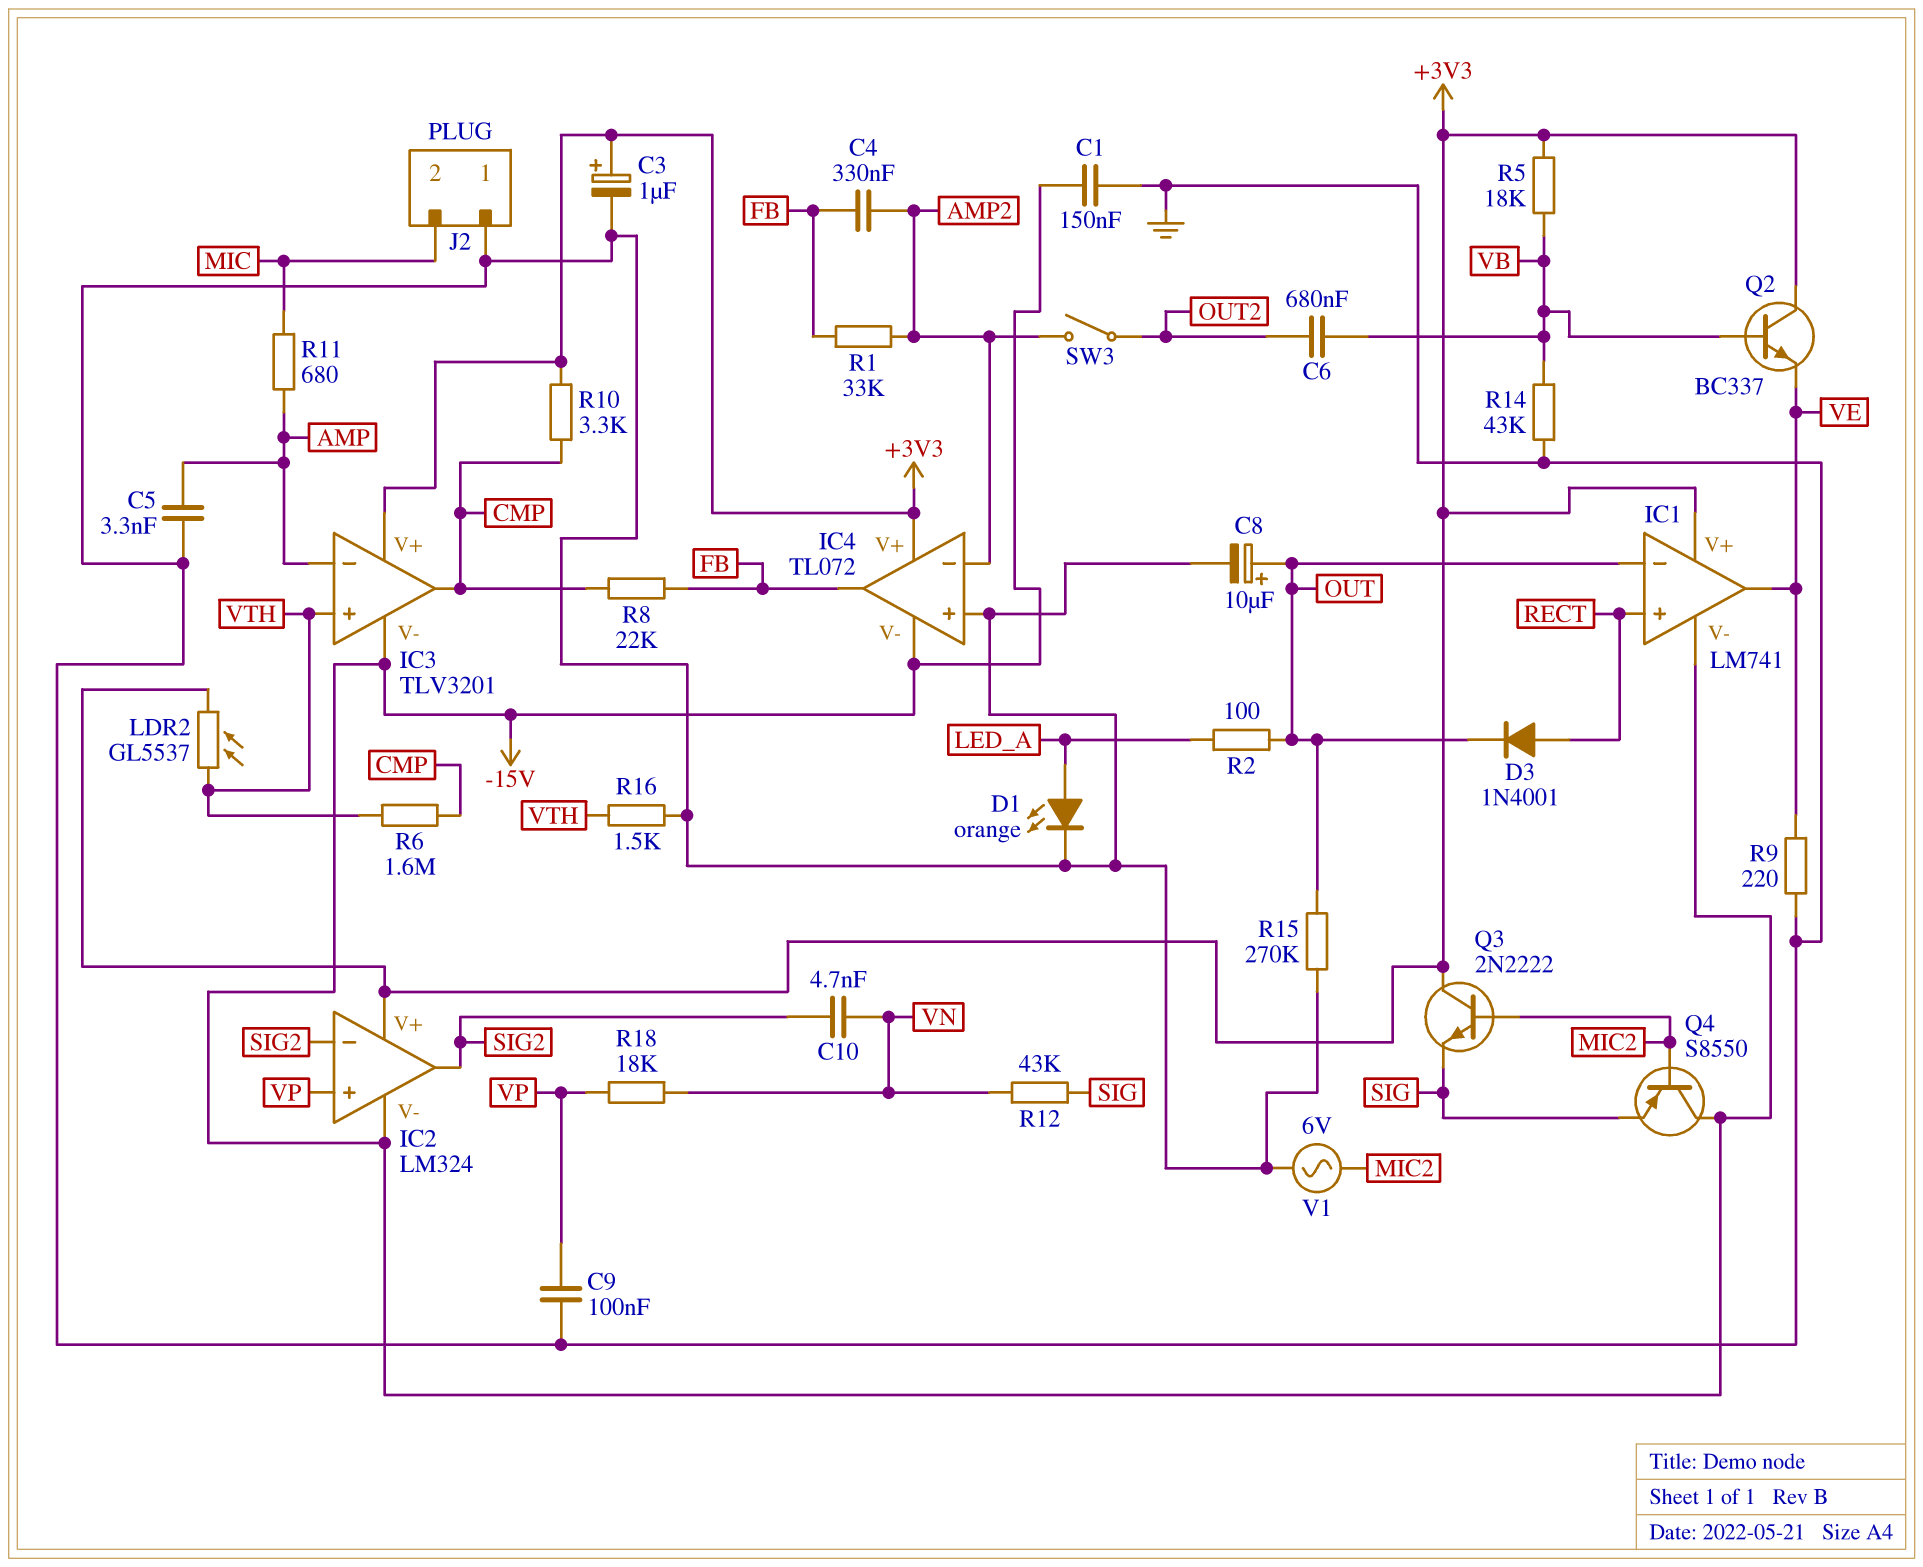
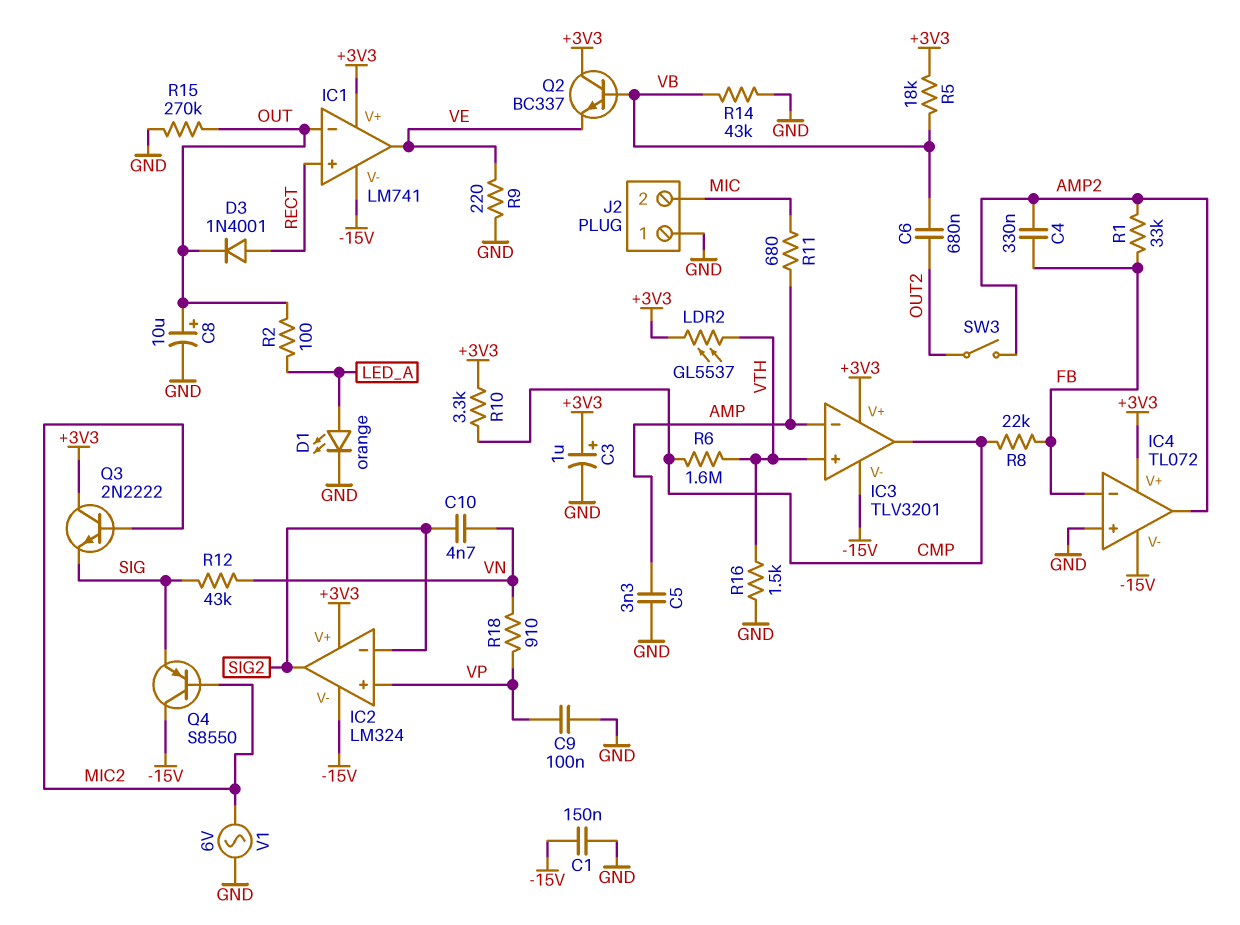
IC4 pin in-: AMP2 -> FB
IC4 pin out: FB -> AMP2
R18: 18k (VN, VP) -> 910 (VN, VP)

